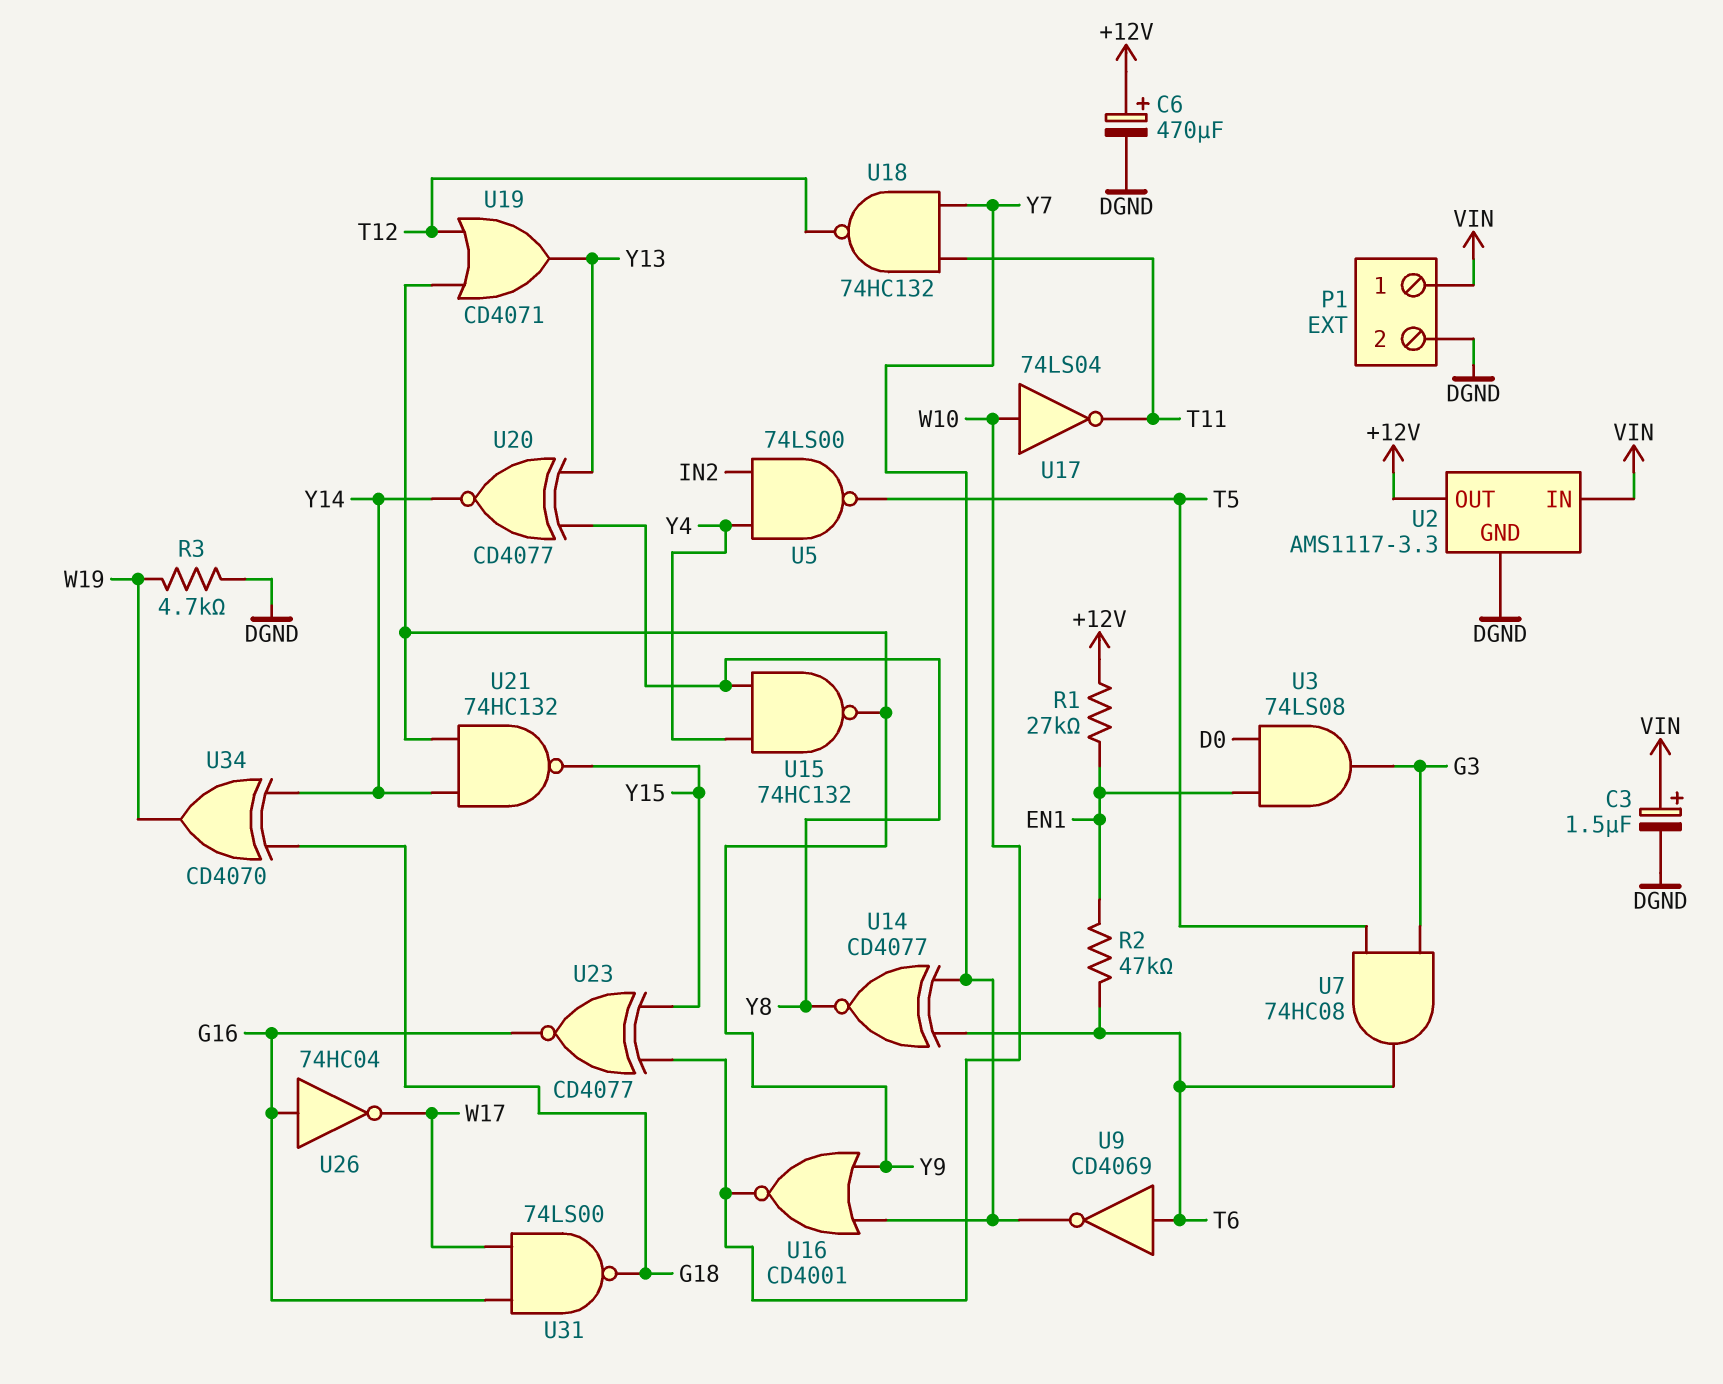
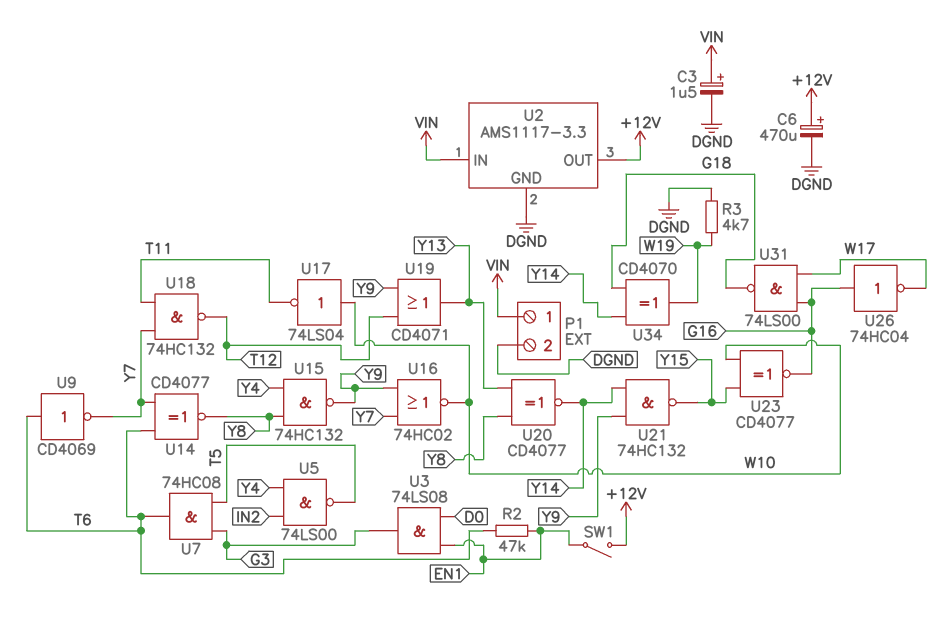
R1: 27k (+12V, EN1) -> none
SW1: none -> switch (+12V, EN1)
U16: NOR CD4001 (in Y7, in Y9, out W10) -> NOR 74HC02 (in Y7, in Y9, out W10)

